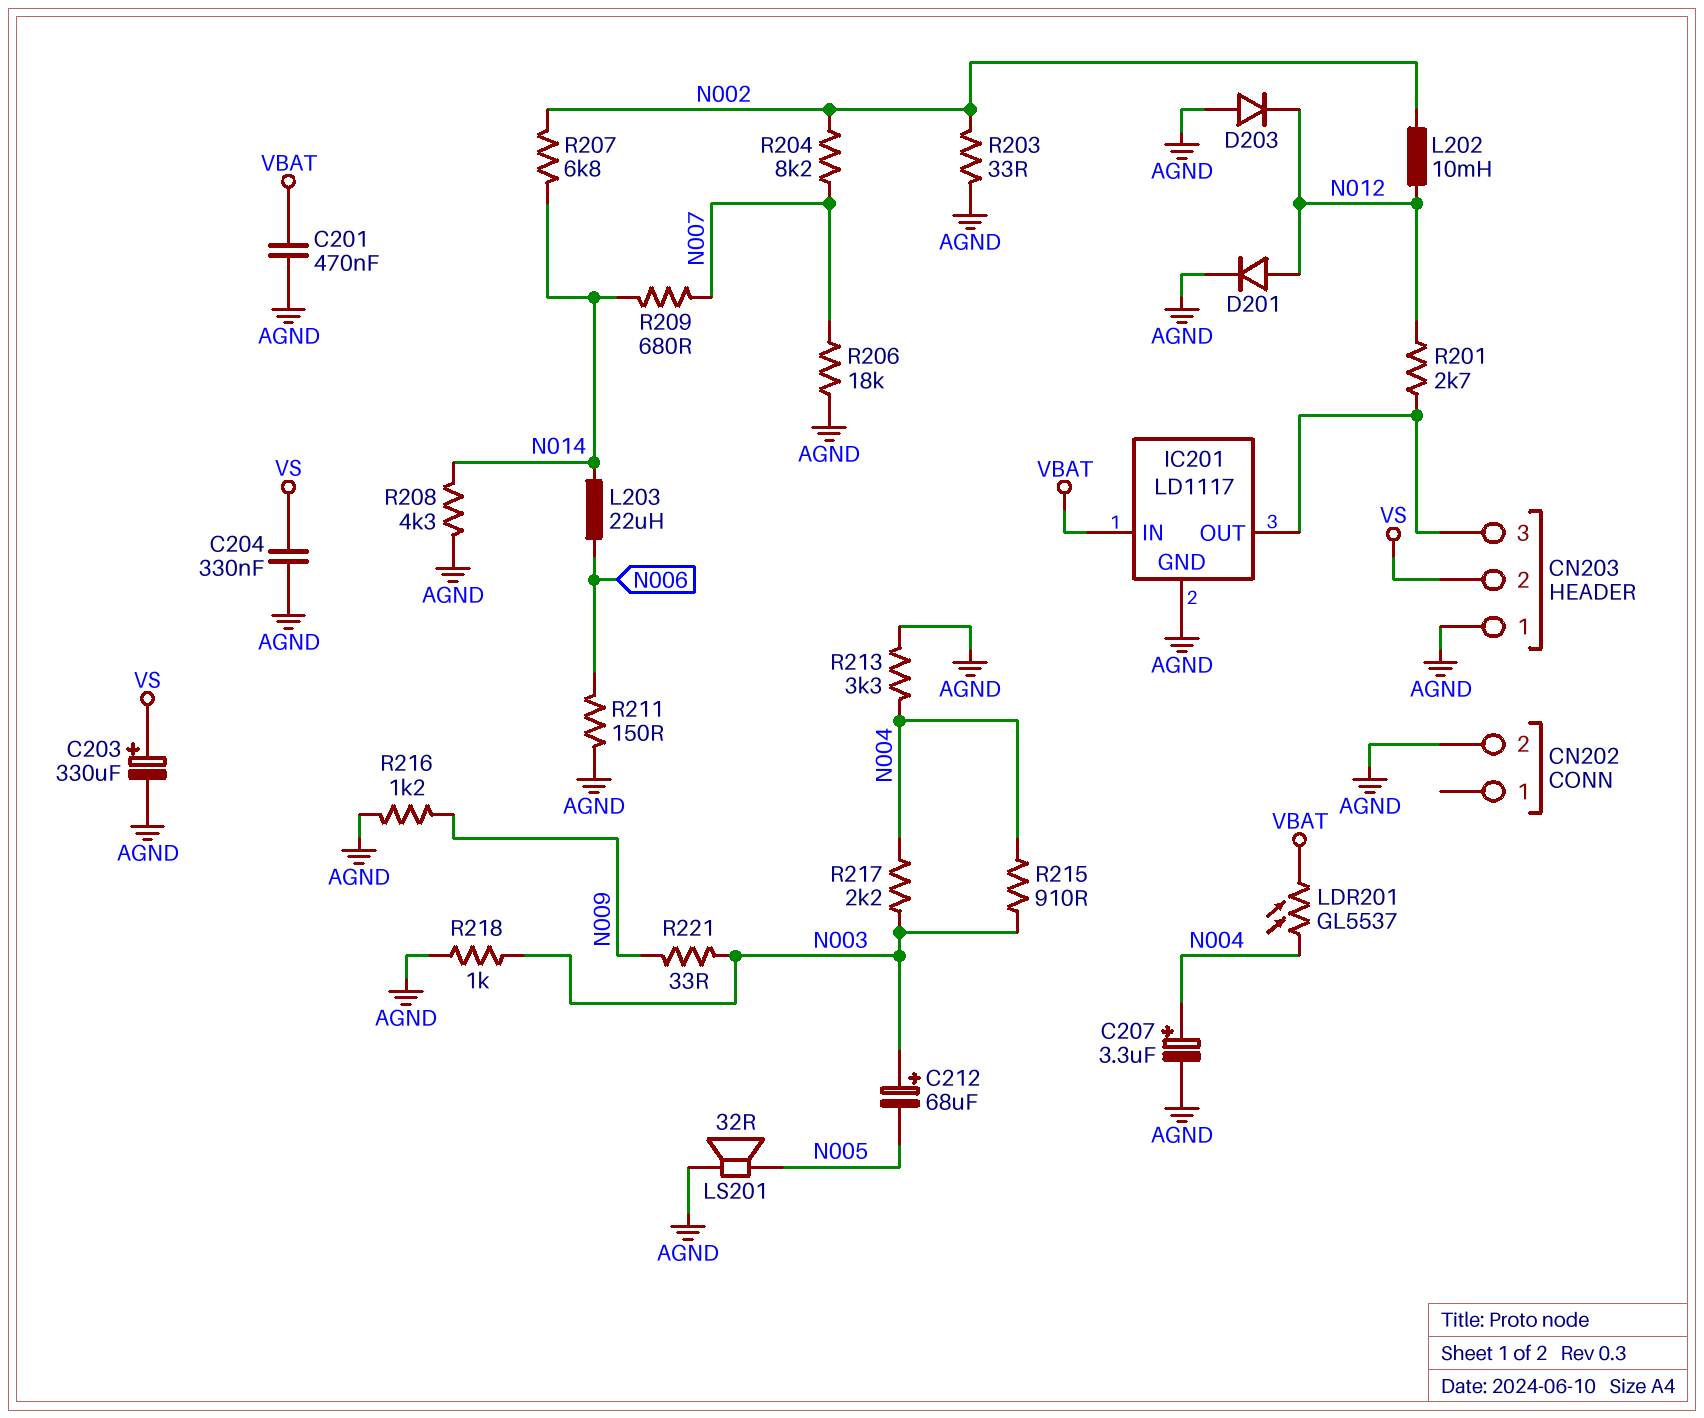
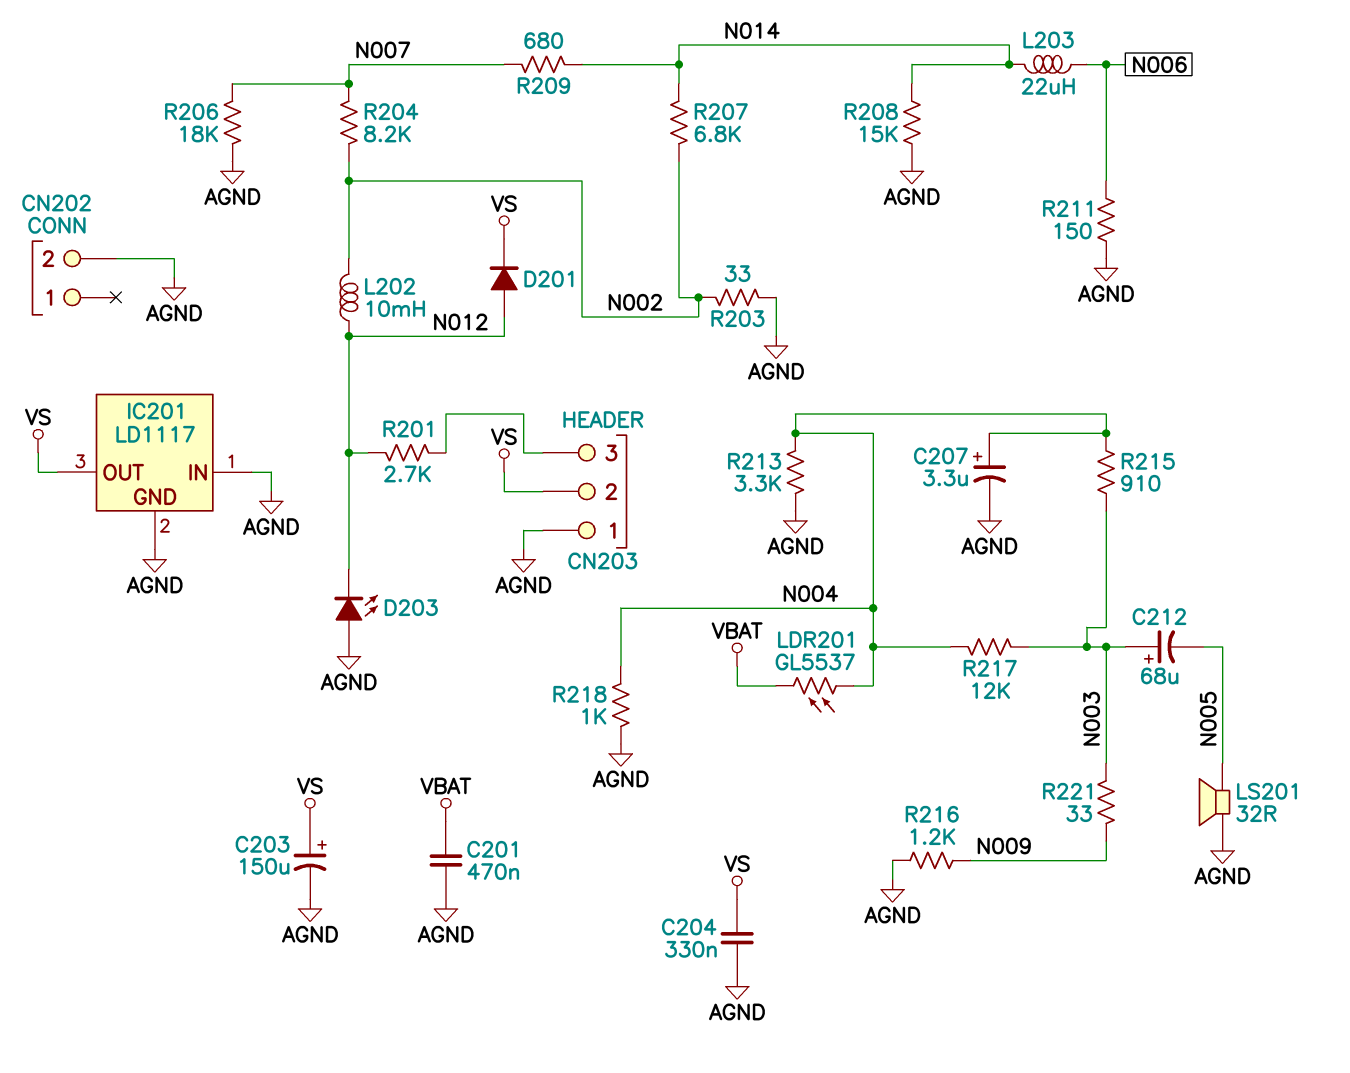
C203: 330uF (plus VS, minus AGND) -> 150uF (plus VS, minus AGND)
D201: diode (A N012, K AGND) -> diode (A N012, K VS)
D203: diode (A AGND, K N012) -> LED (A AGND, K N012)
IC201 pin IN: VBAT -> AGND
IC201 pin OUT: CN203/3 -> VS
R208: 4.3k (AGND, N014) -> 15k (AGND, N014)
R217: 2.2k (N003, N004) -> 12k (N003, N004)
R218: 1k (AGND, N003) -> 1k (AGND, N004)

